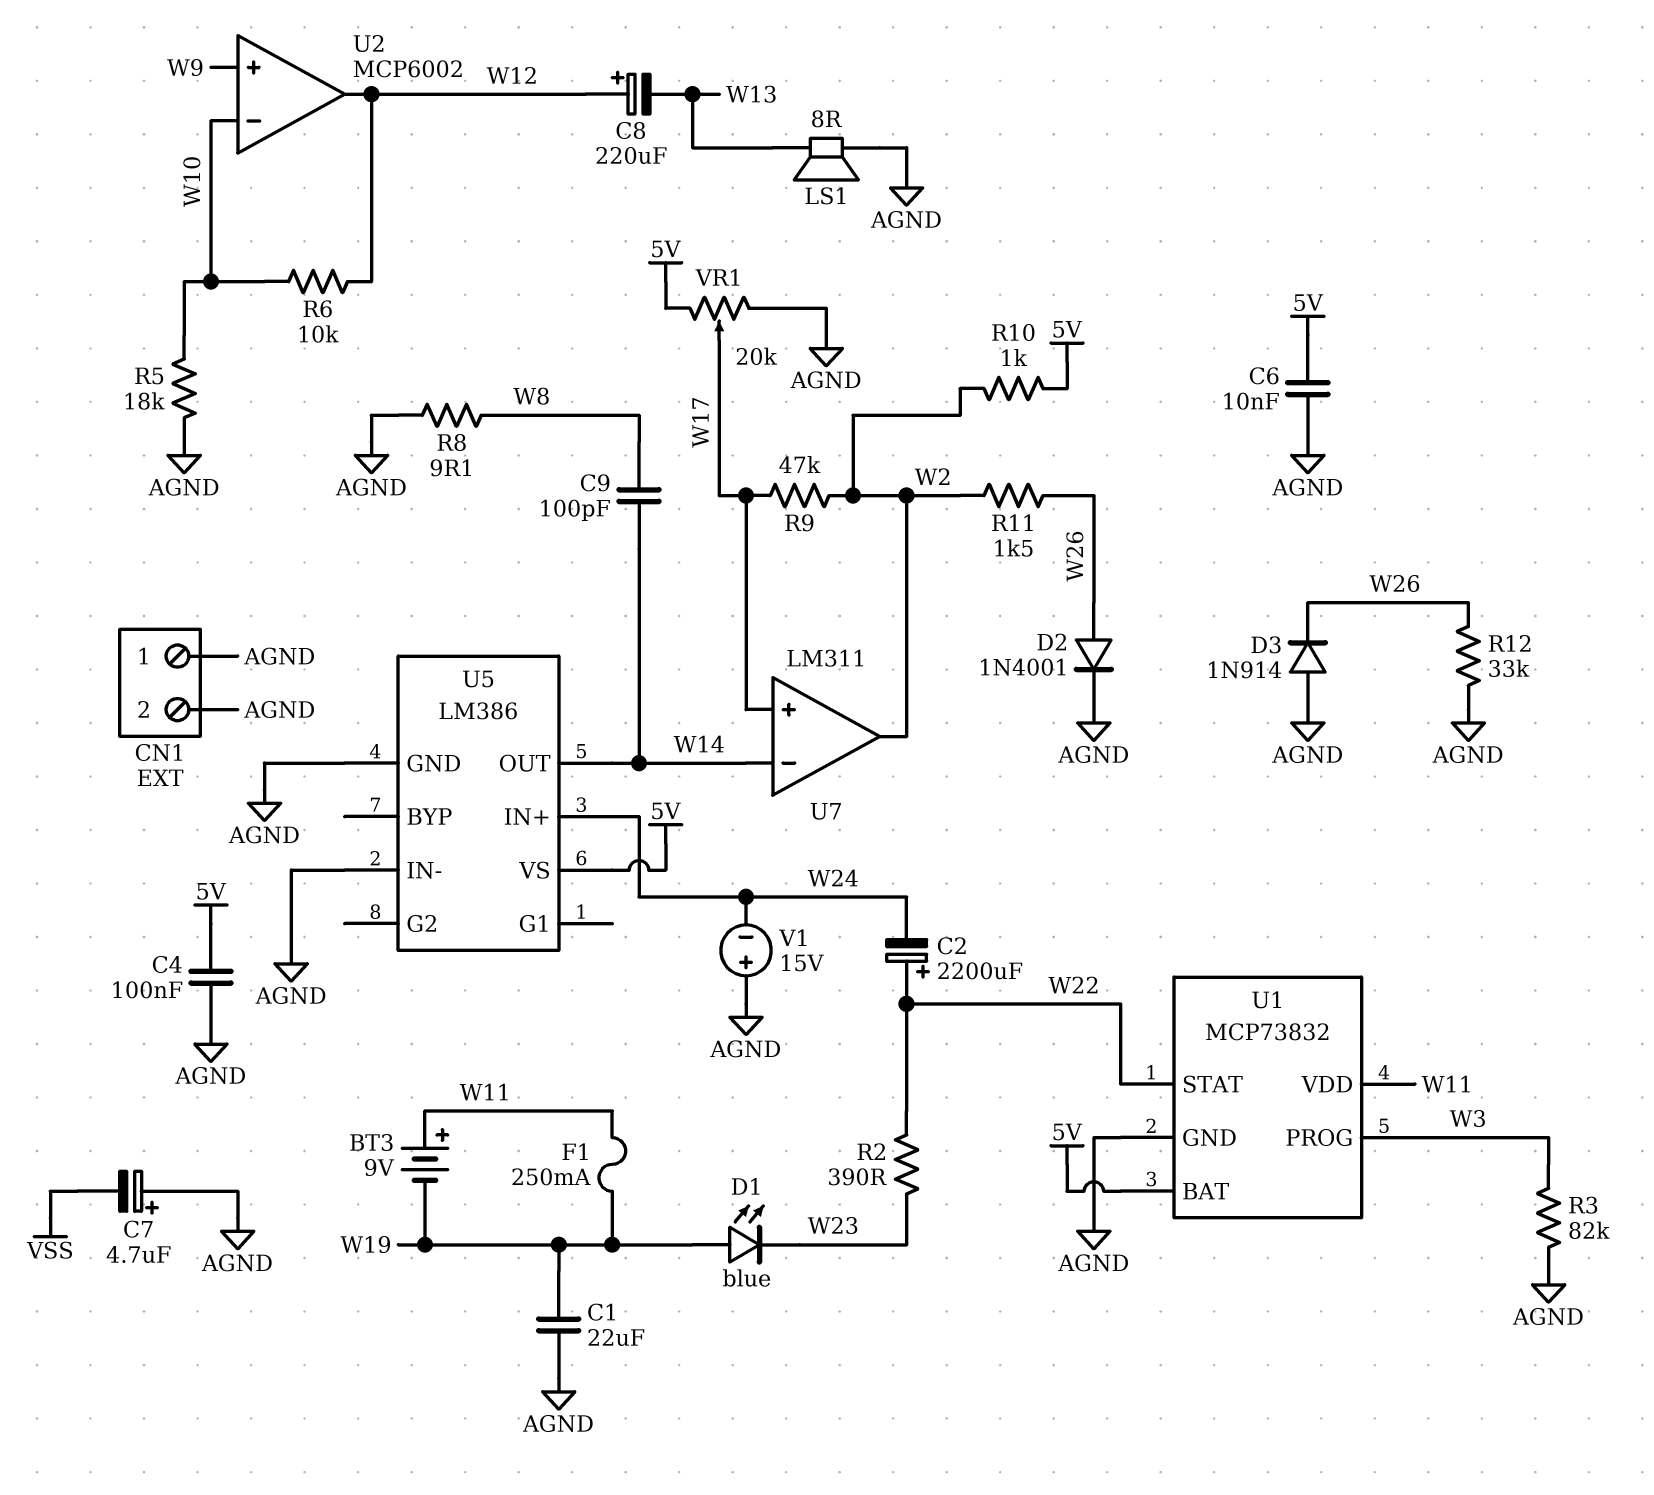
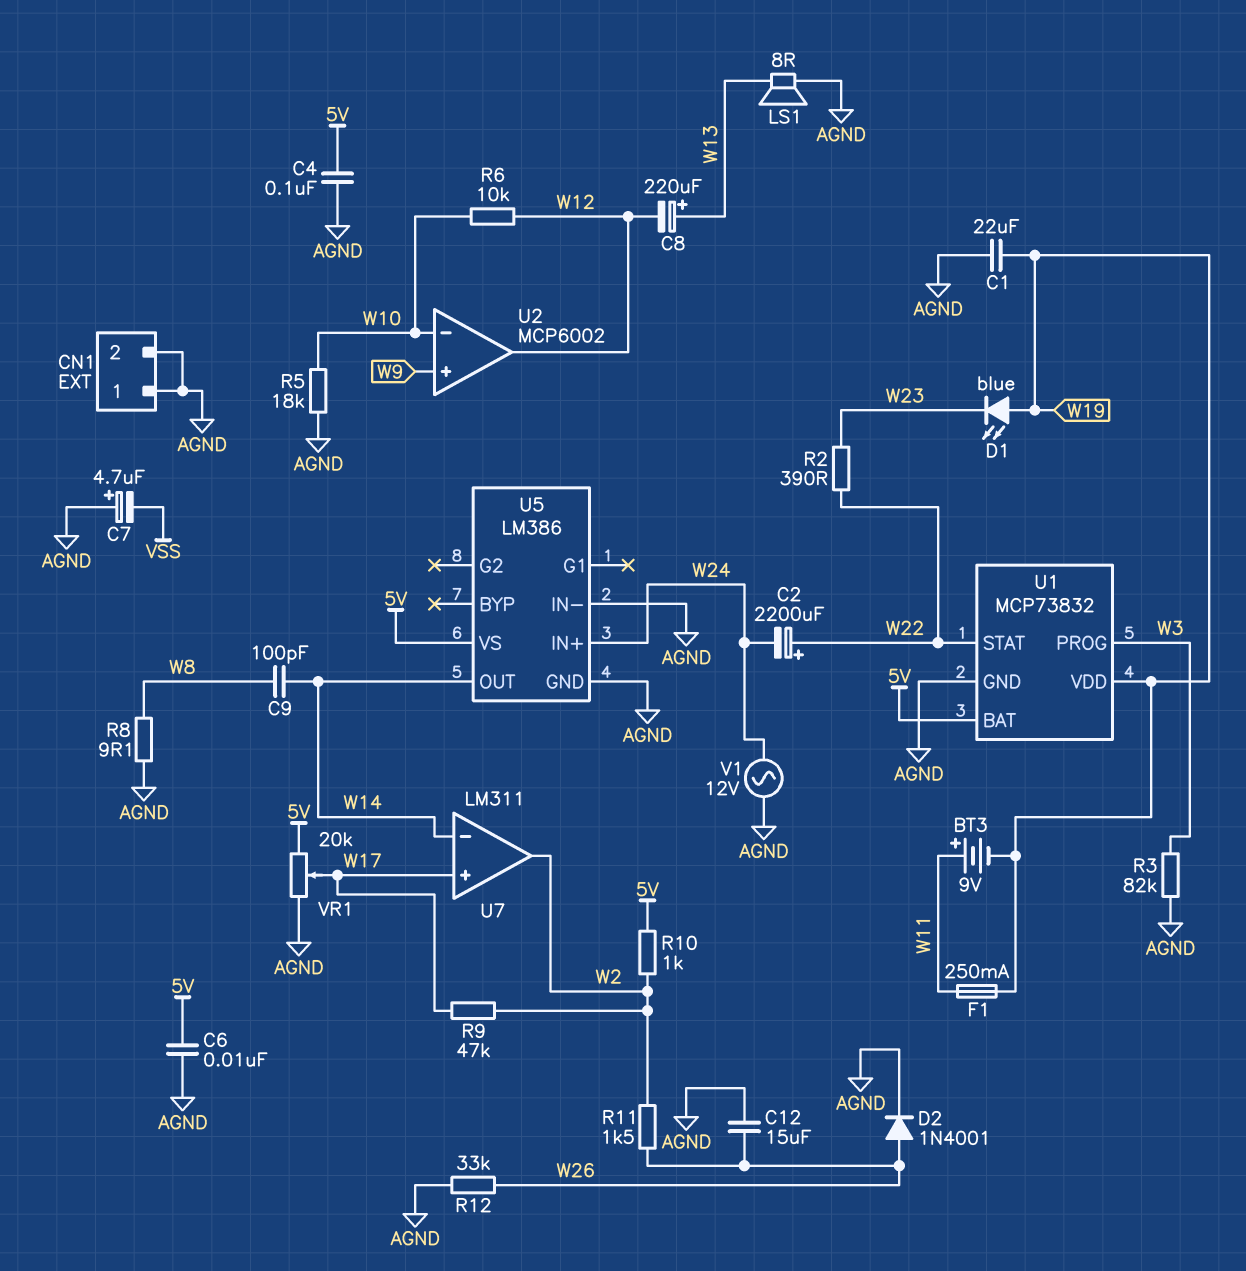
C8: 220uF (plus W12, minus W13) -> 220uF (plus W13, minus W12)
C12: none -> 15uF (AGND, W26)
D3: diode 1N914 (A AGND, K W26) -> none
U1 pin VDD: W11 -> W19
V1: 15V (plus AGND, minus W24) -> AC 12V (AGND, W24)

